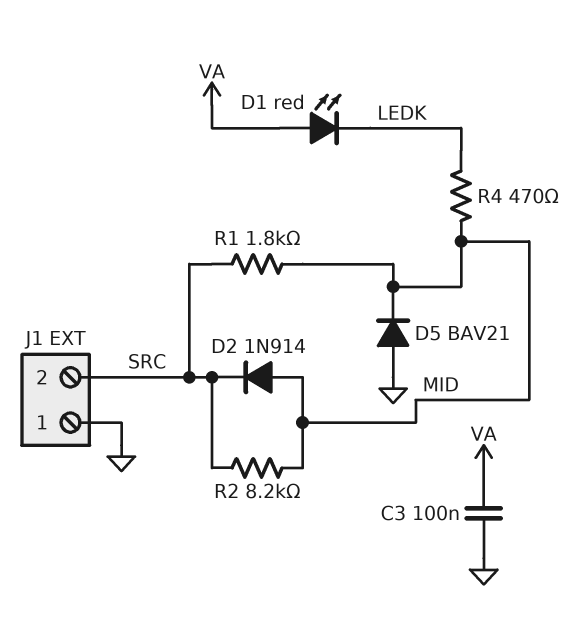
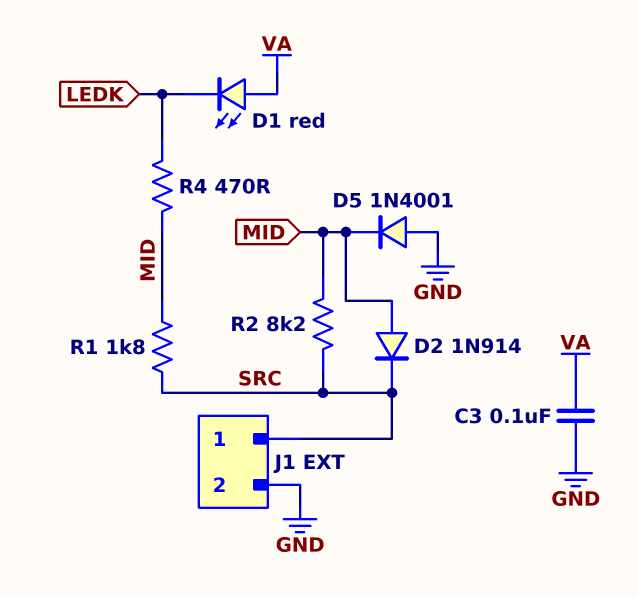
D5: diode BAV21 (A GND, K MID) -> diode 1N4001 (A GND, K MID)
J1 pin 1: GND -> SRC
J1 pin 2: SRC -> GND

